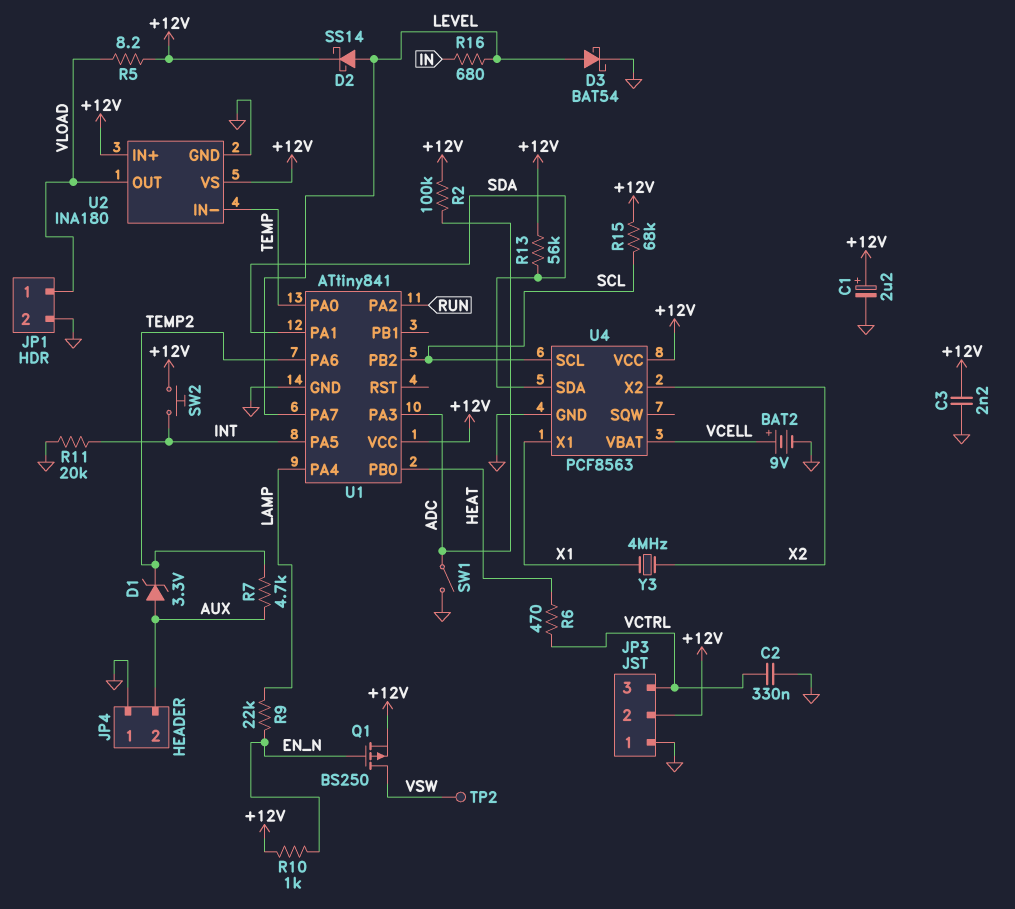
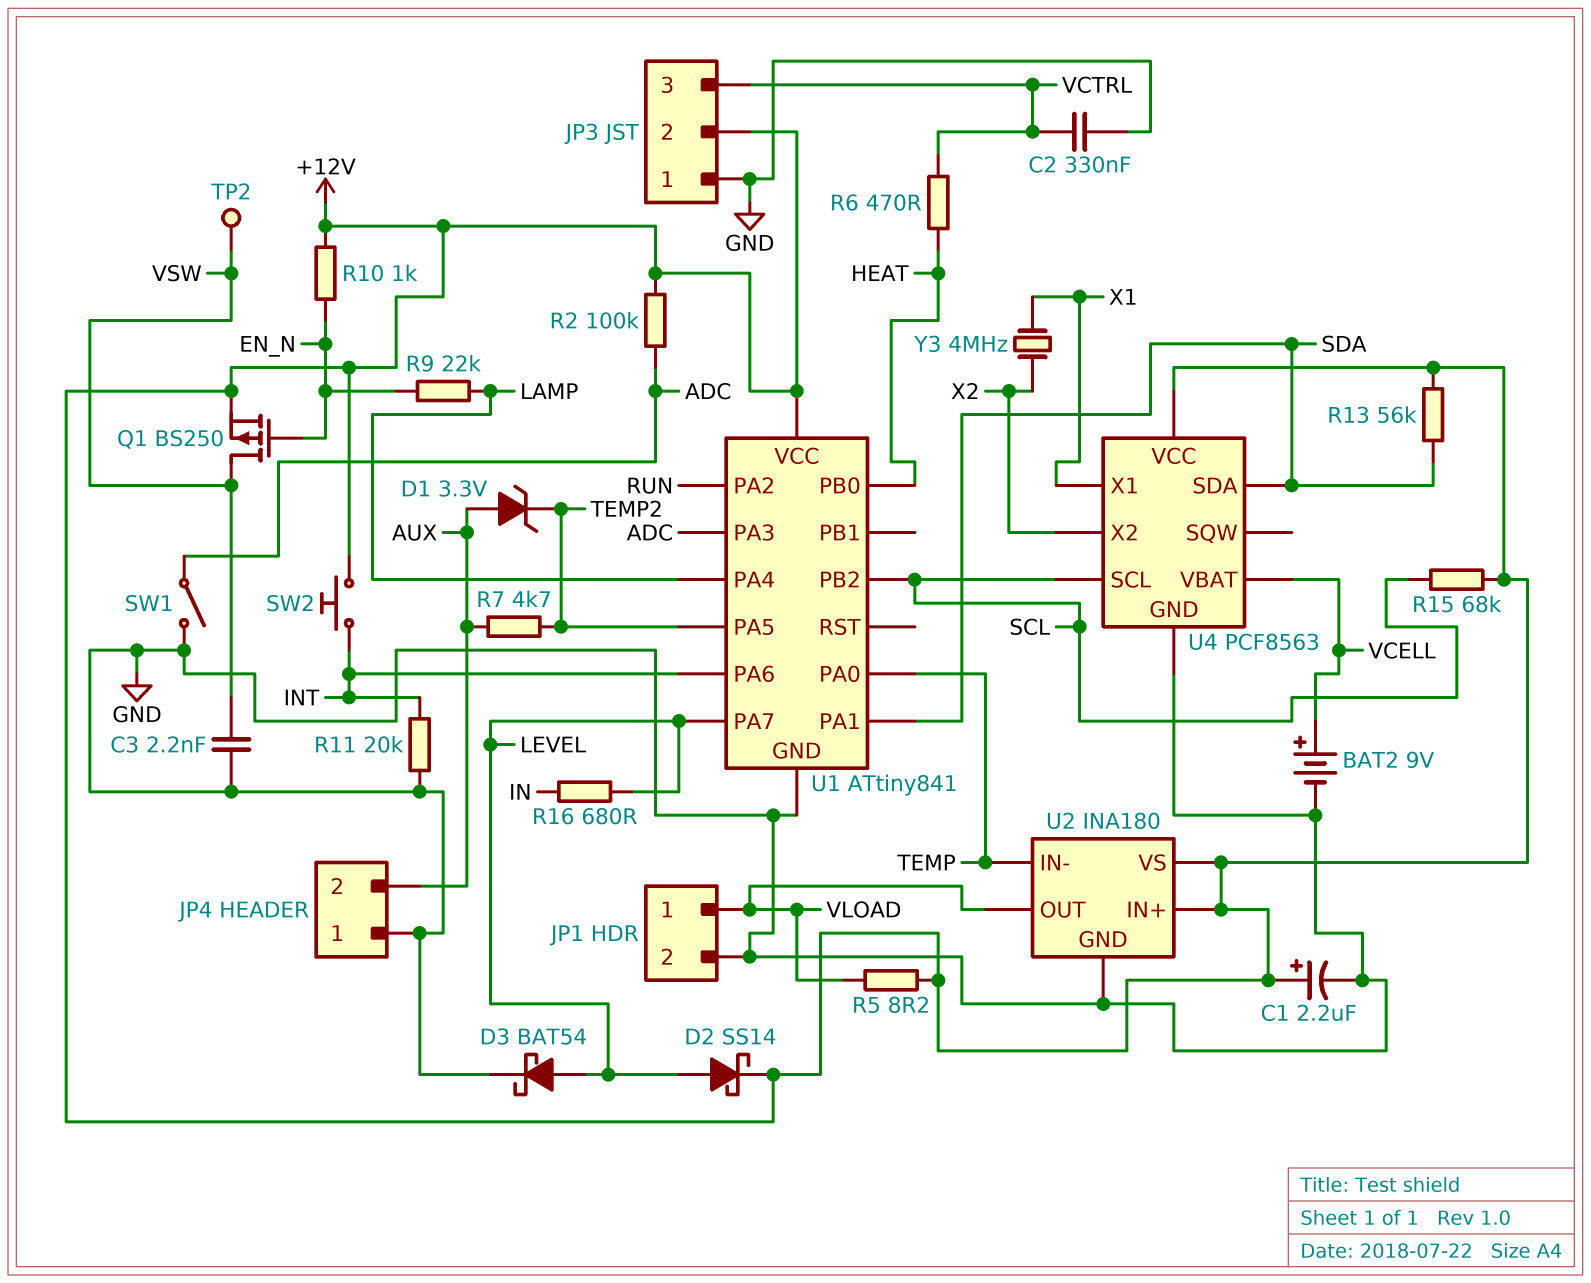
C3: 2.2nF (+12V, GND) -> 2.2nF (GND, VSW)
U1 pin PA5: INT -> TEMP2
U1 pin PA6: TEMP2 -> INT

